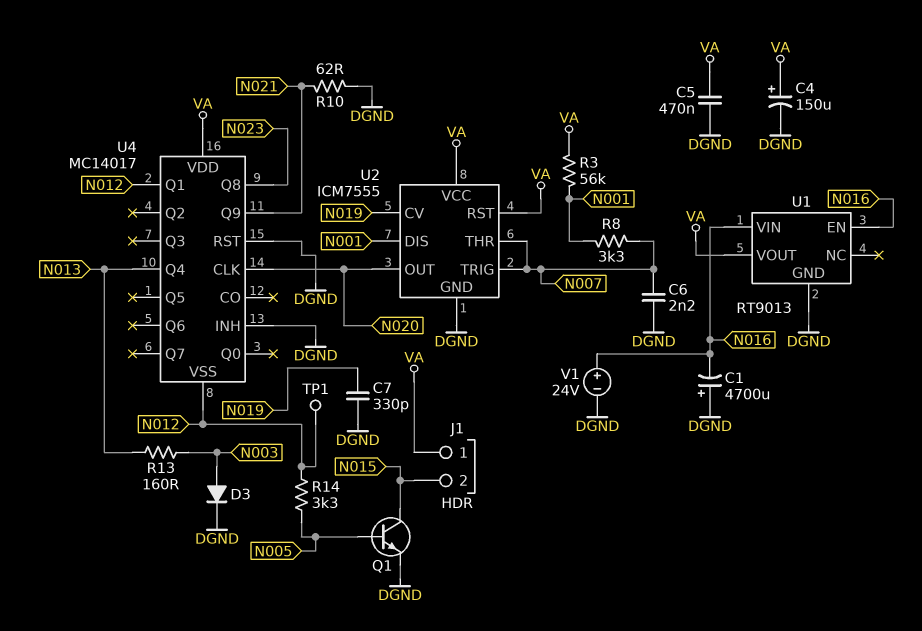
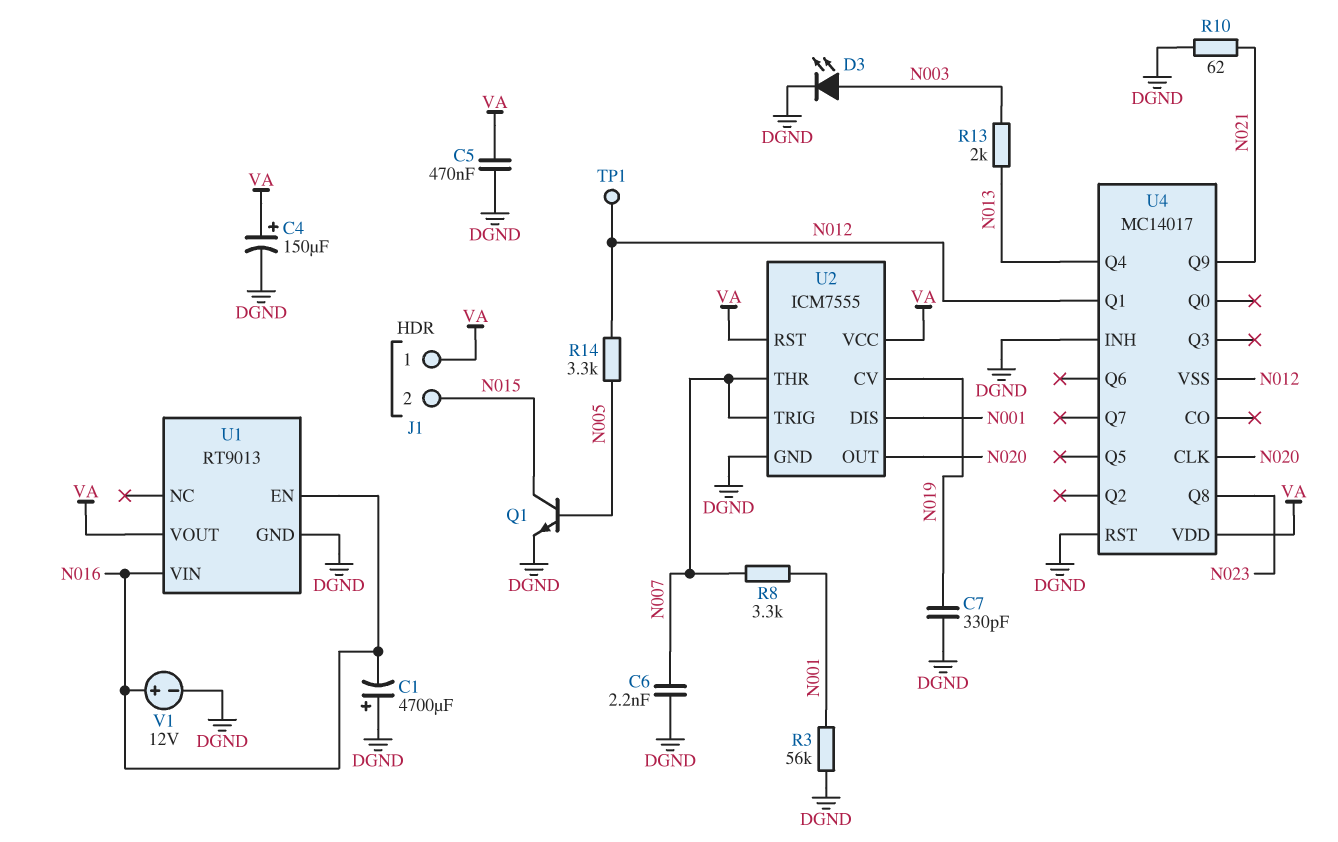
D3: diode (A N003, K DGND) -> LED (A N003, K DGND)
R3: 56k (N001, VA) -> 56k (DGND, N001)
R13: 160 (N003, N013) -> 2k (N003, N013)
V1: 24V (plus N016, minus DGND) -> 12V (plus N016, minus DGND)

